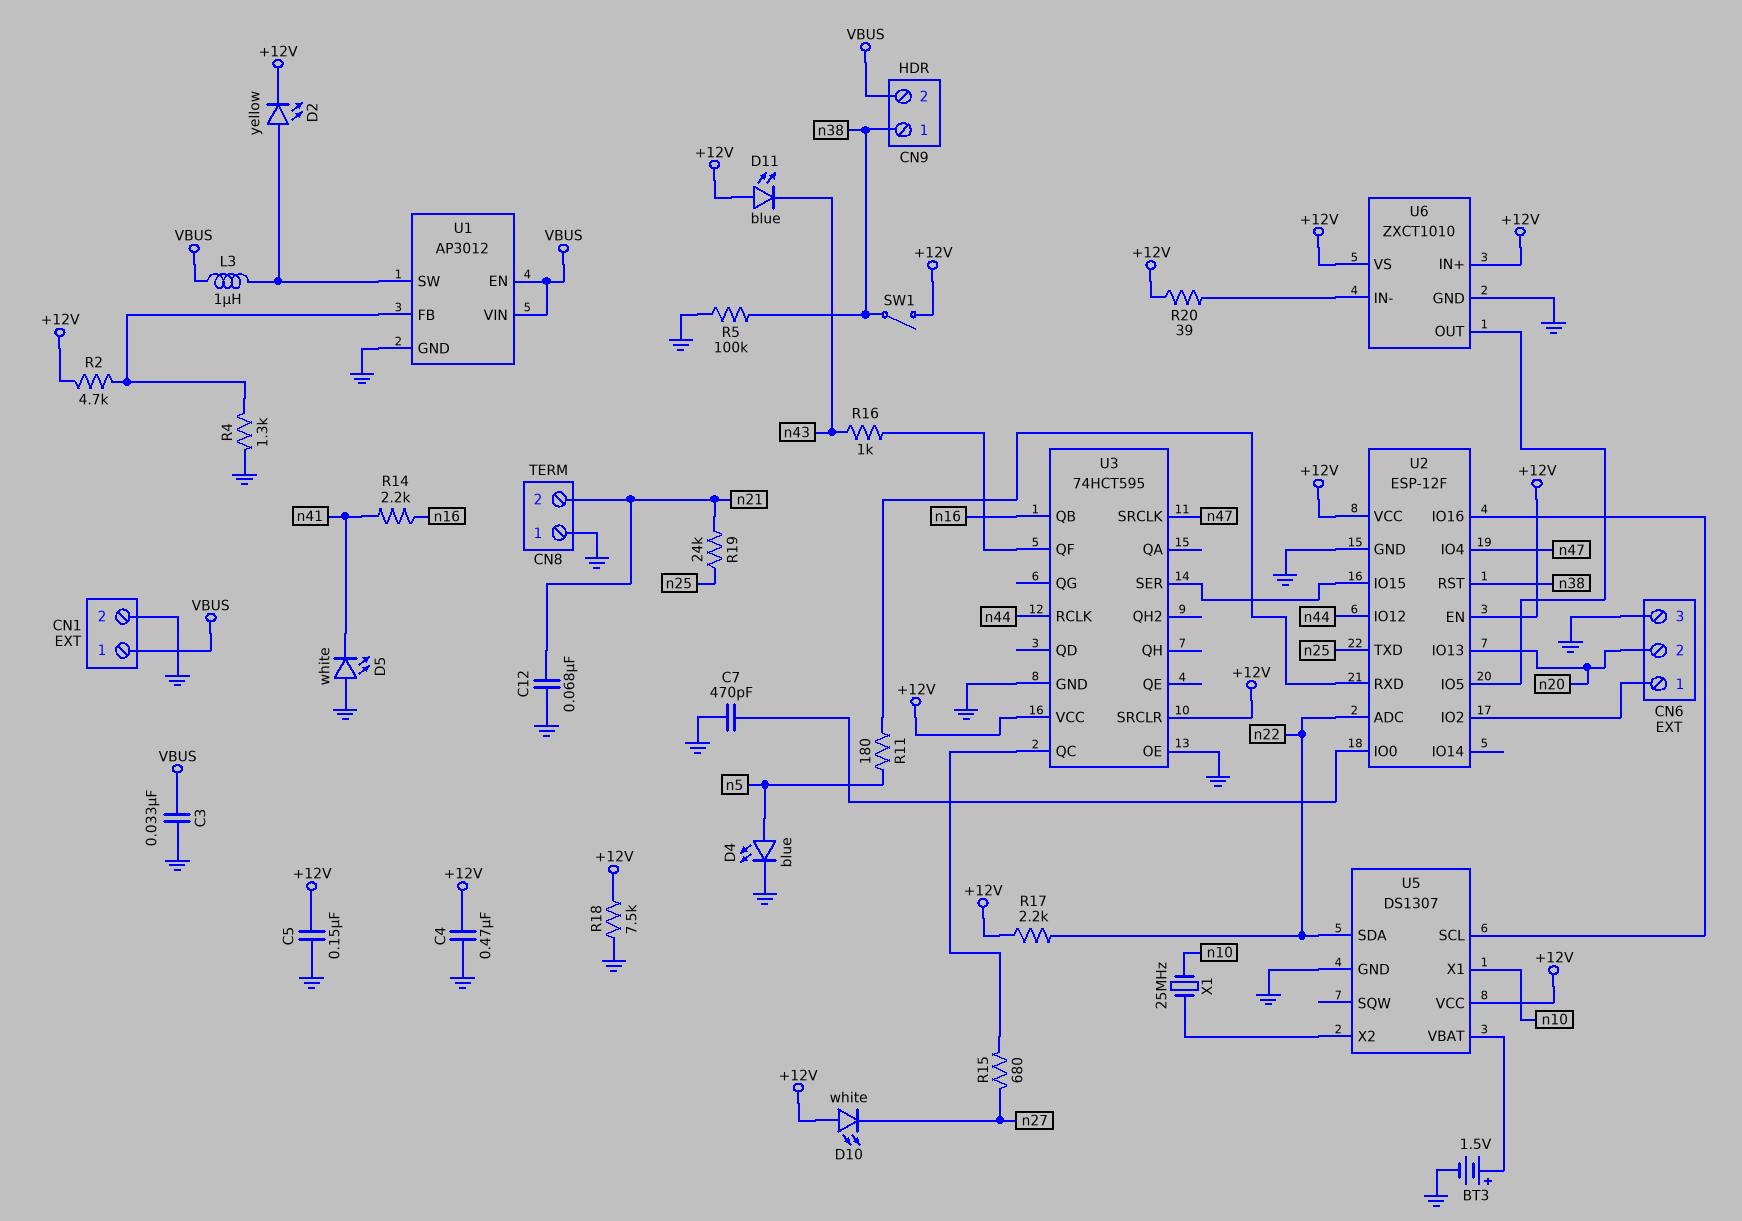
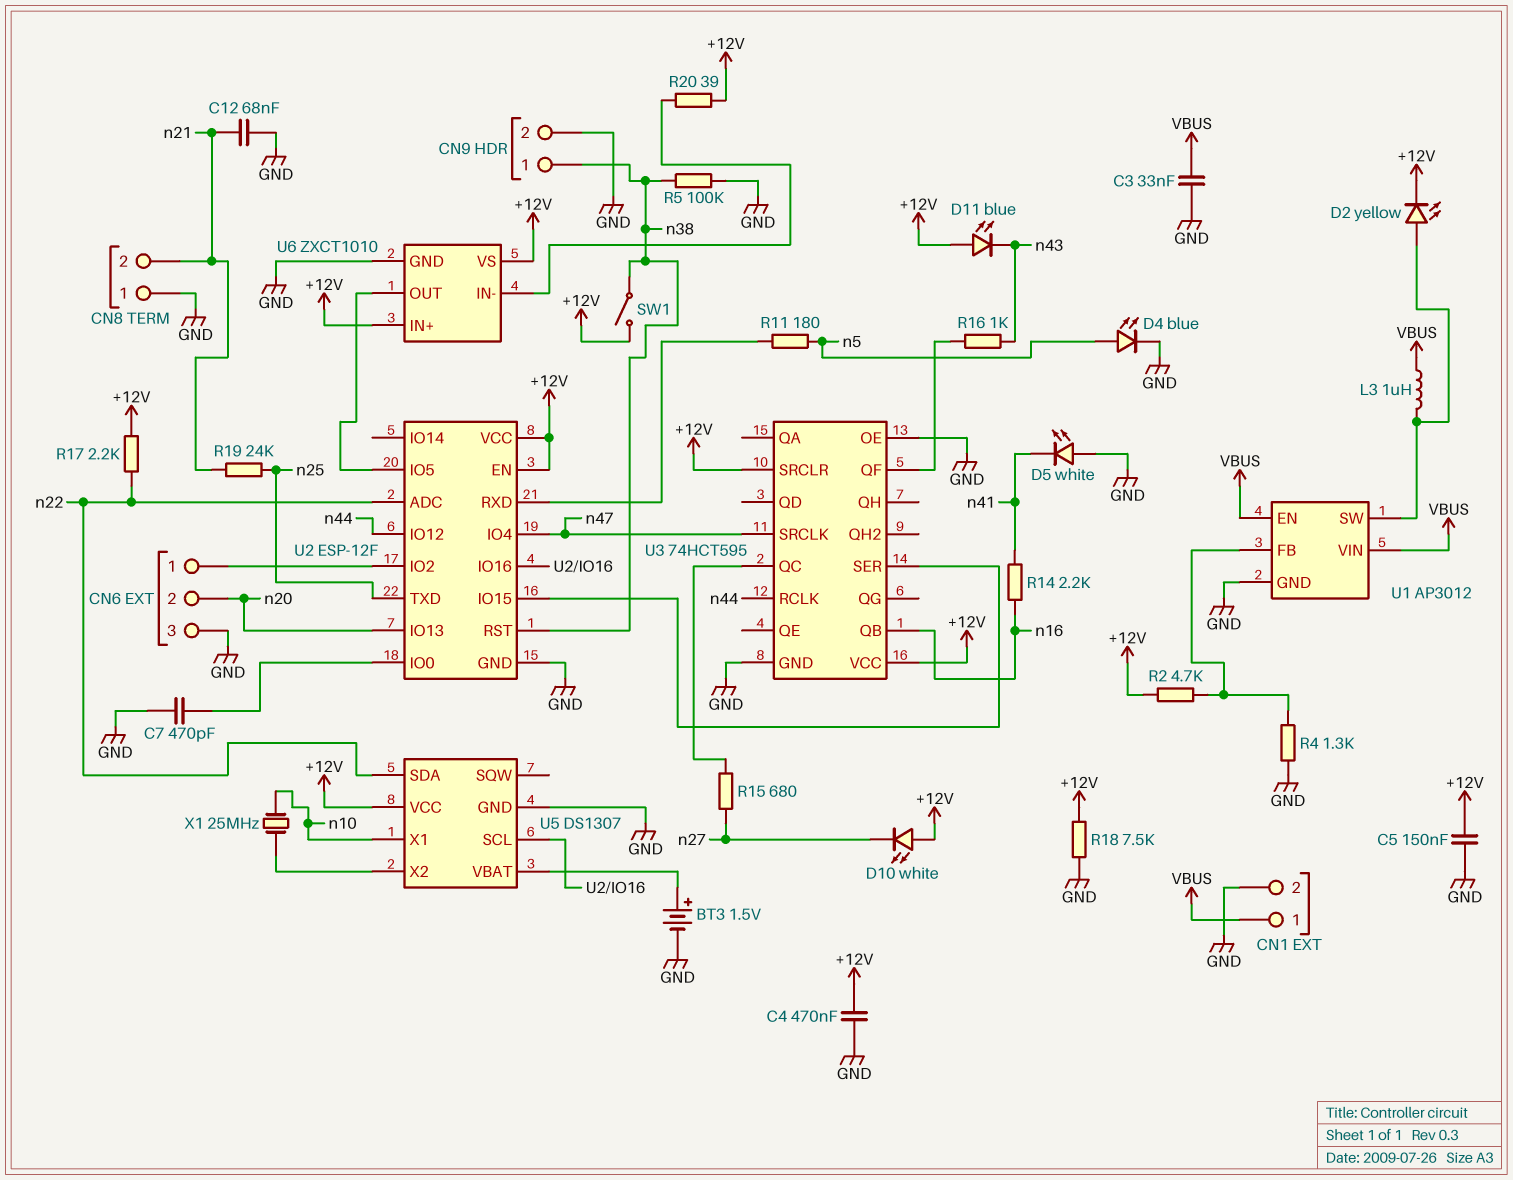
CN9 pin 2: VBUS -> GND

